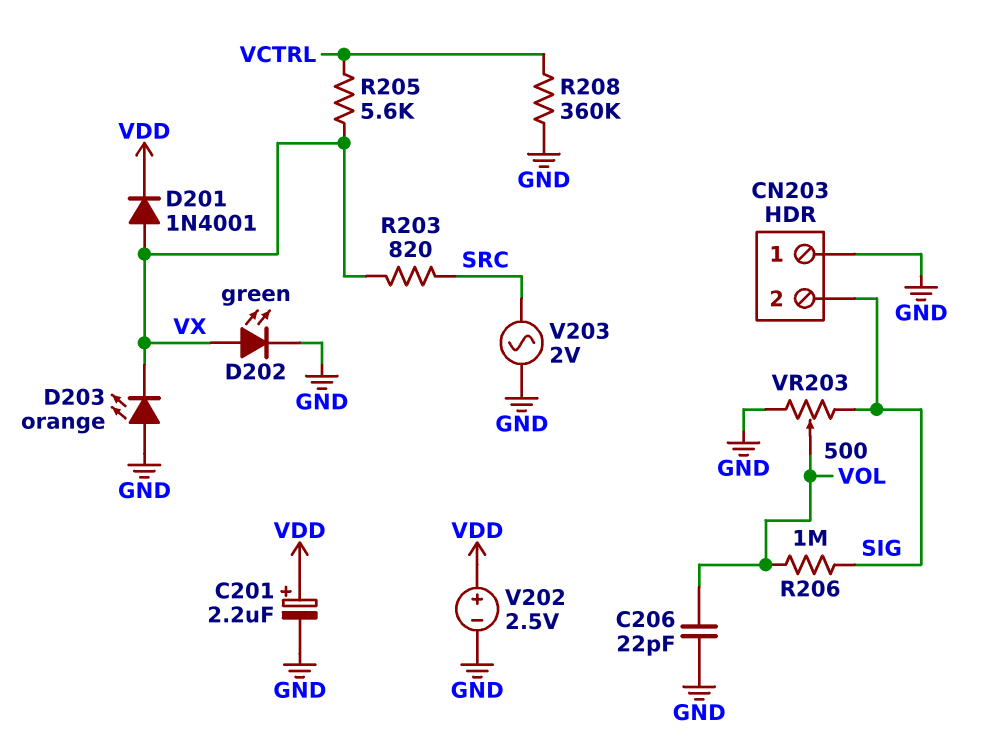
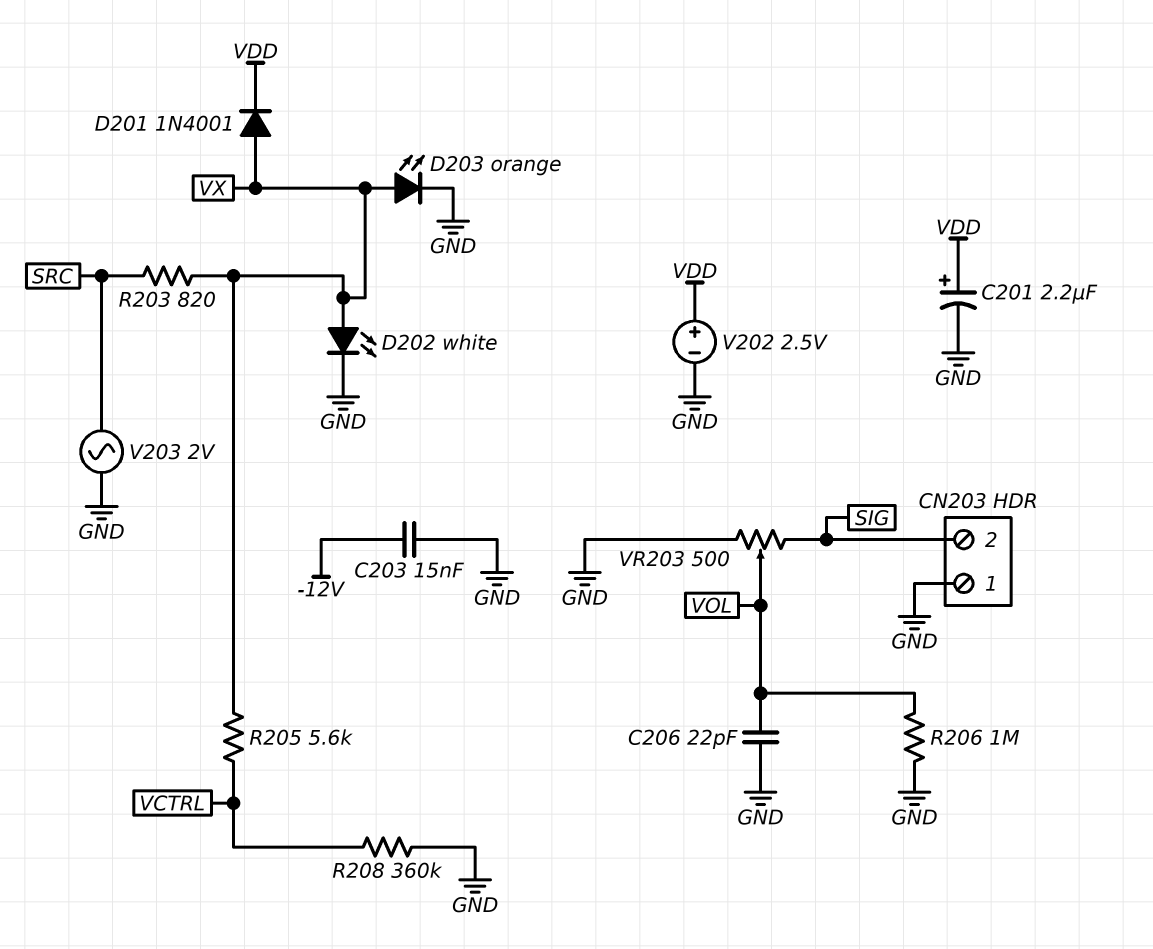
C203: none -> 15nF (-12V, GND)
D202: LED green (A VX, K GND) -> LED white (A VX, K GND)
D203: LED orange (A GND, K VX) -> LED orange (A VX, K GND)
R206: 1M (SIG, VOL) -> 1M (GND, VOL)

